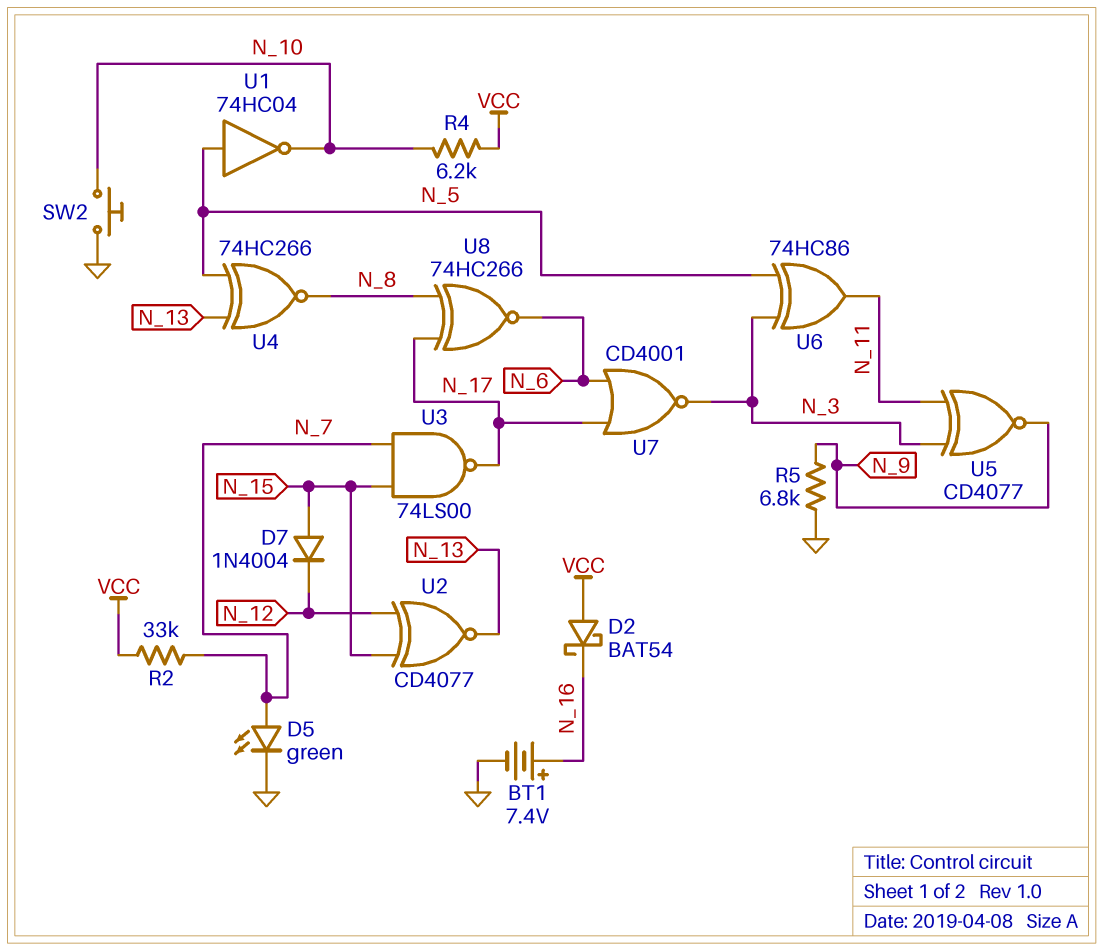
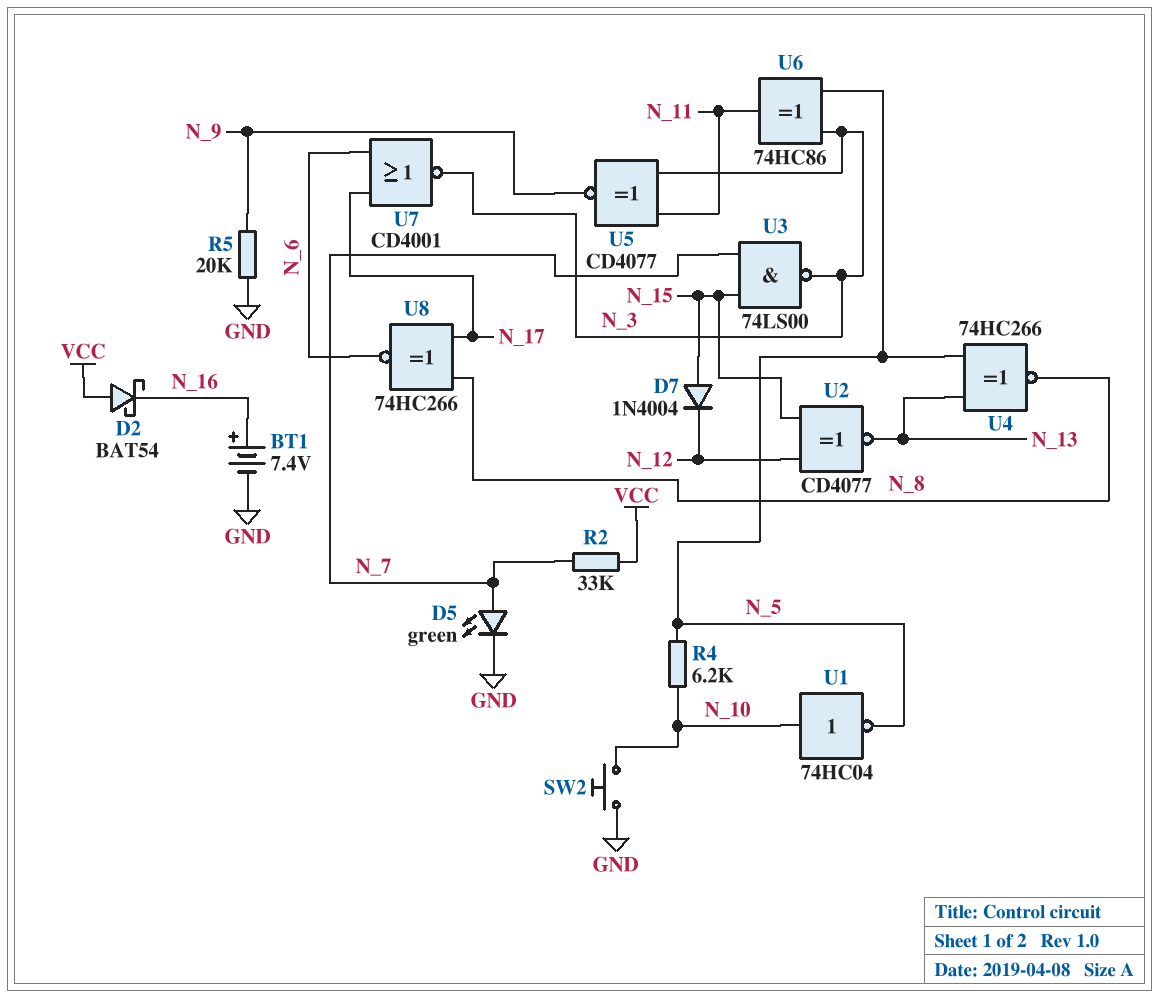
R4: 6.2k (N_10, VCC) -> 6.2k (N_5, N_10)
R5: 6.8k (GND, N_9) -> 20k (GND, N_9)
U1: NOT 74HC04 (in N_5, out N_10) -> NOT 74HC04 (in N_10, out N_5)
U3: NAND 74LS00 (in N_7, in N_15, out N_17) -> NAND 74LS00 (in N_7, in N_15, out N_3)

